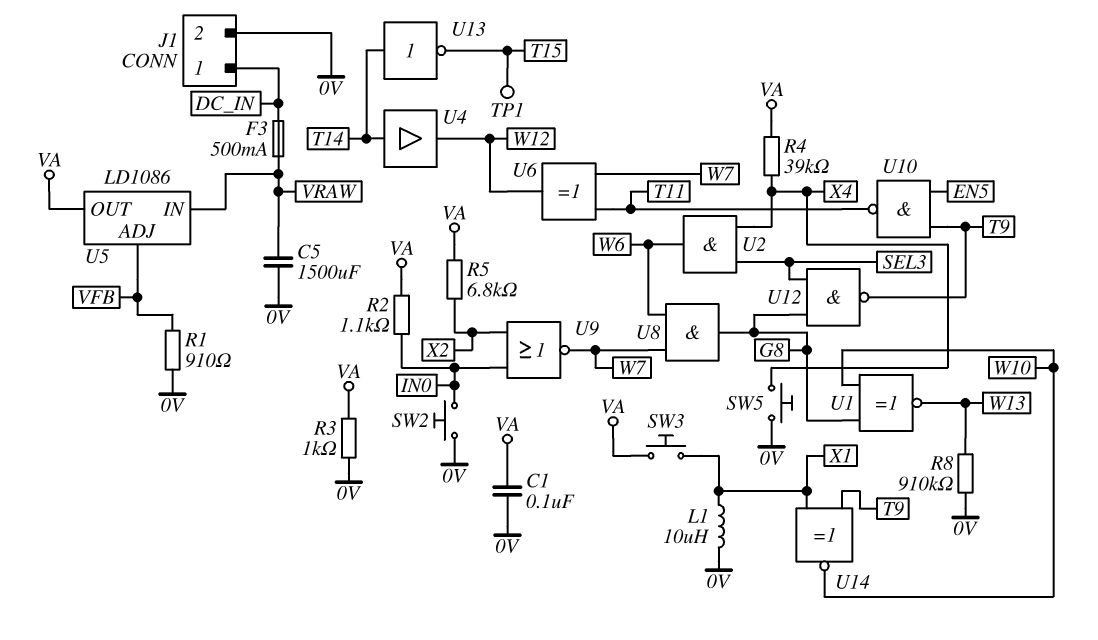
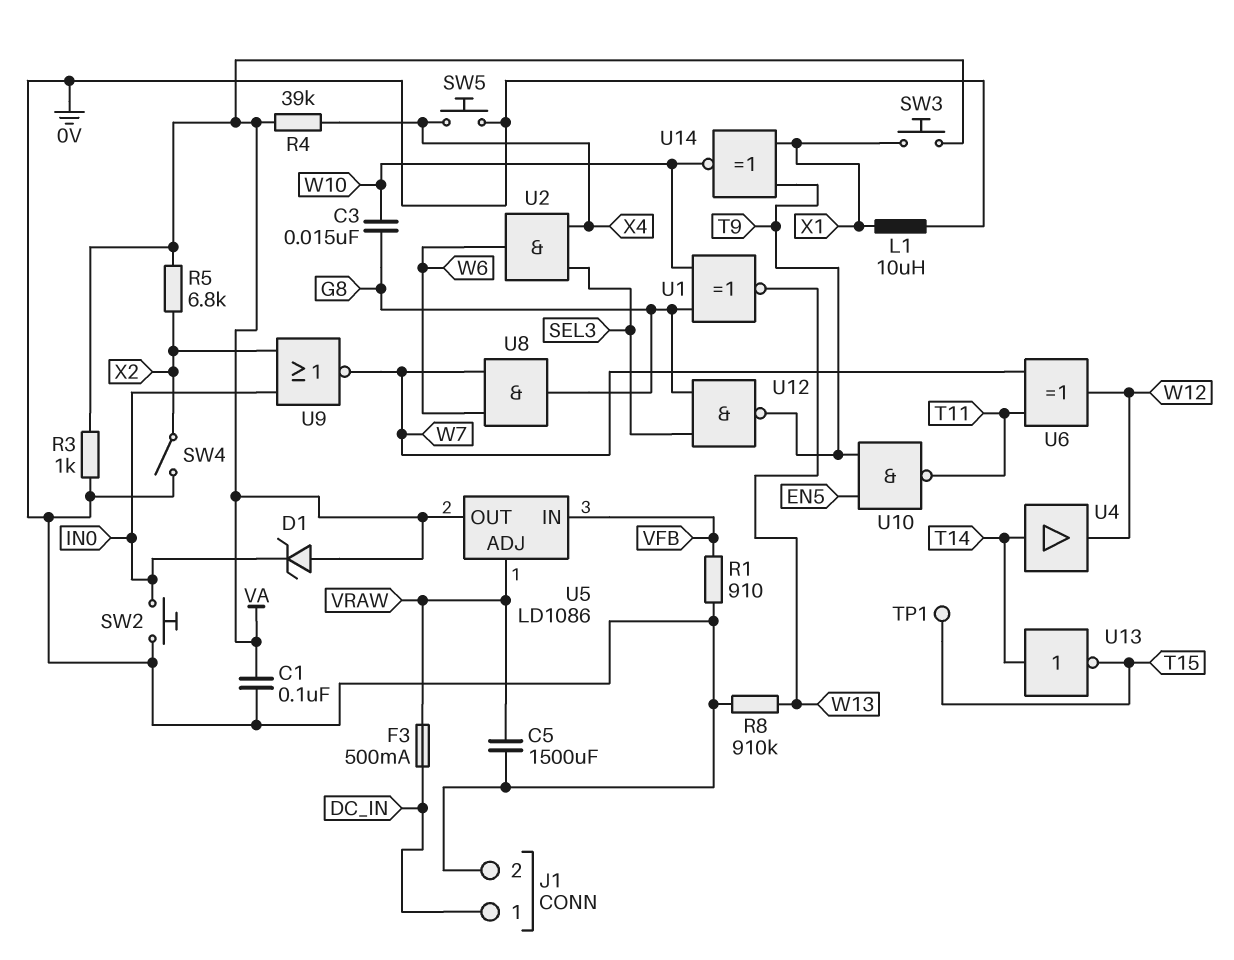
C3: none -> 15nF (G8, W10)
D1: none -> zener (A VA, K IN0)
R2: 1.1k (IN0, VA) -> none
SW4: none -> switch (0V, X2)
U5 pin ADJ: VFB -> VRAW
U5 pin IN: VRAW -> VFB

